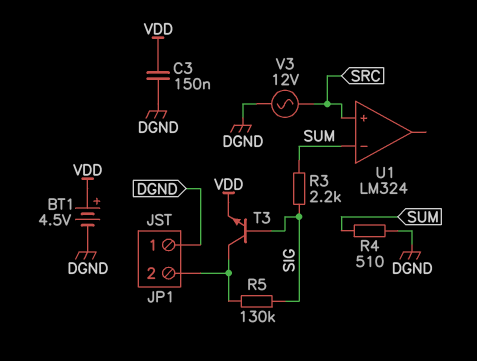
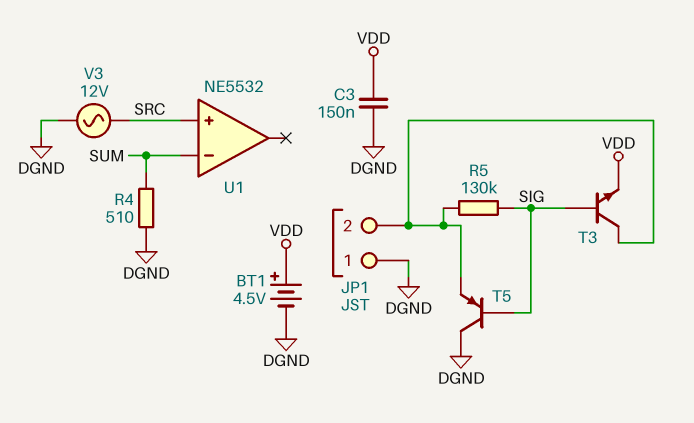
R3: 2.2k (SIG, SUM) -> none
T5: none -> PNP (B SIG, C DGND, E JP1/2)
U1: LM324 -> NE5532

